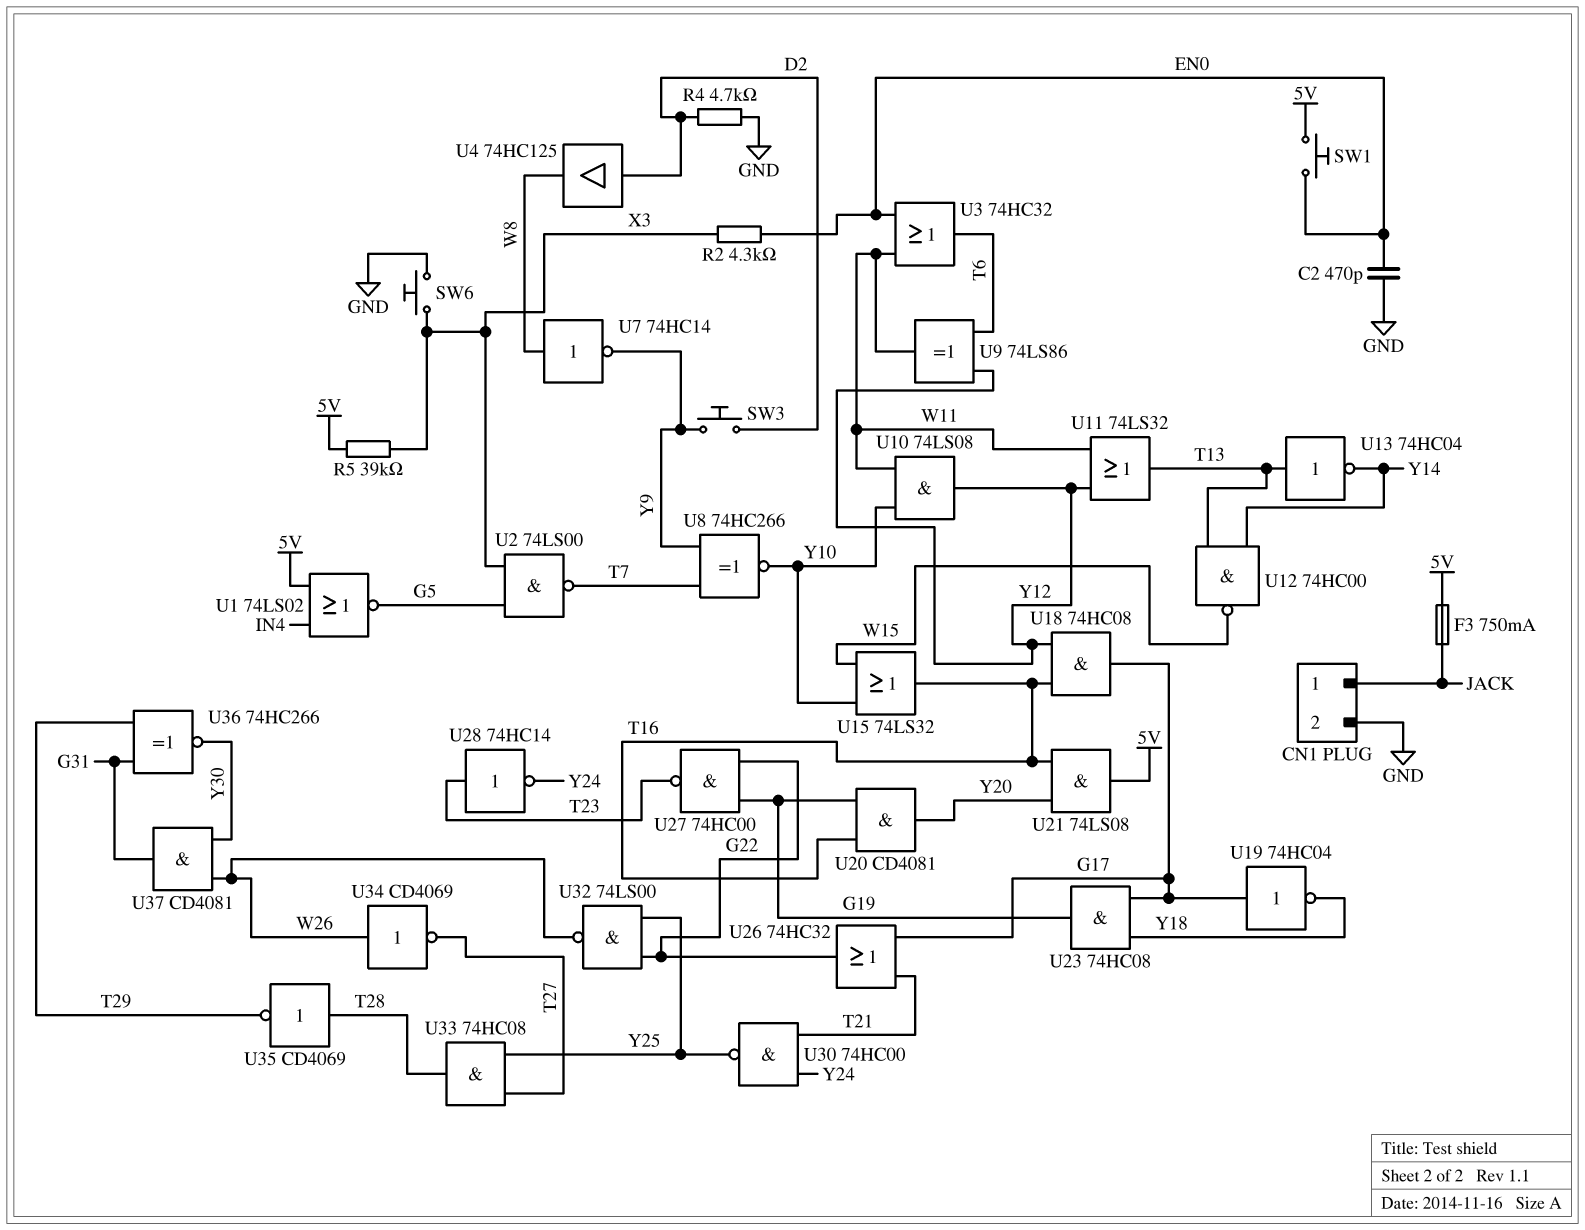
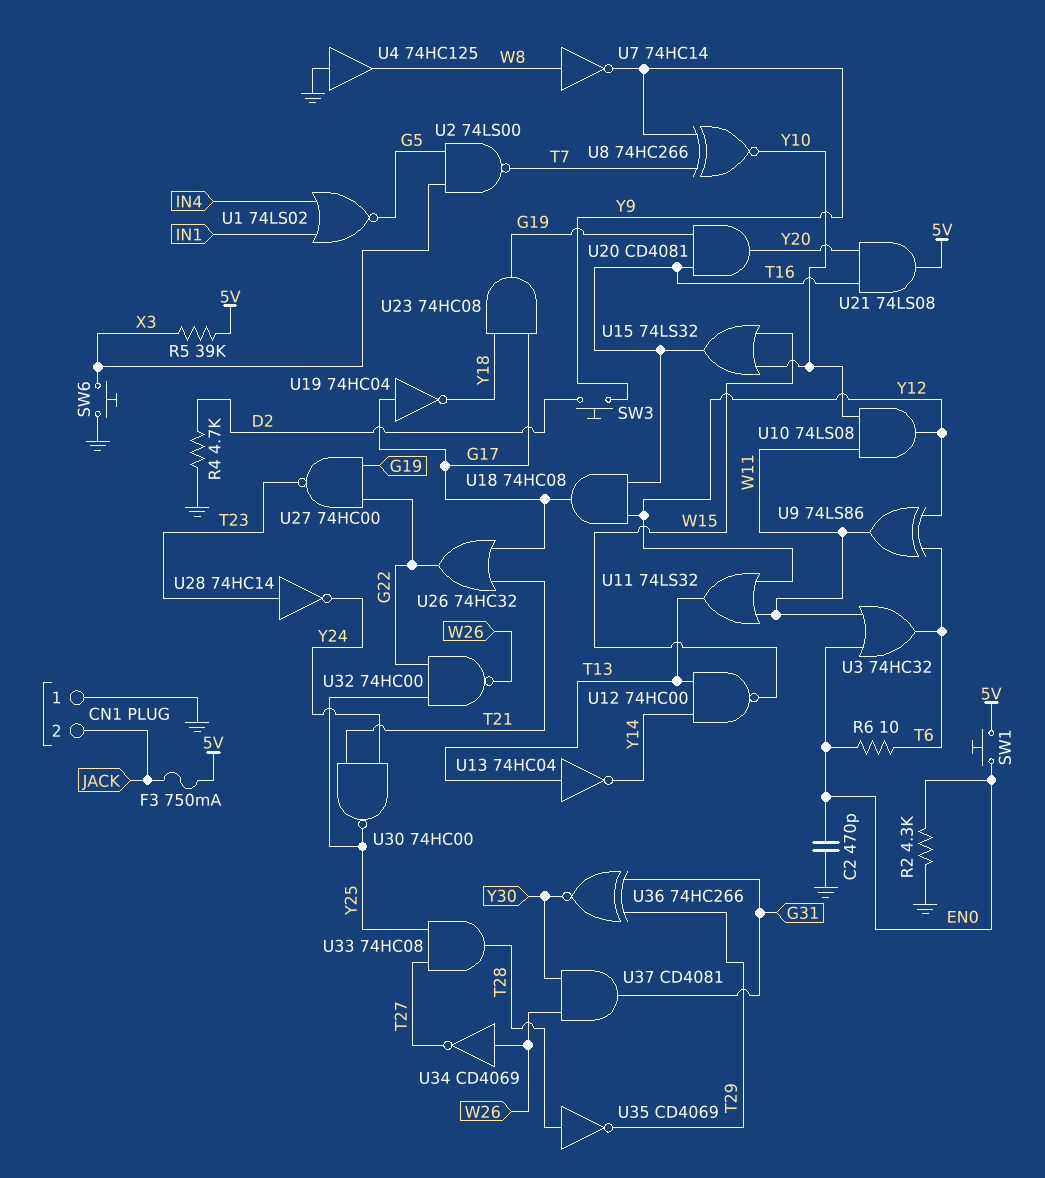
CN1 pin 1: JACK -> GND
CN1 pin 2: GND -> JACK
R2: 4.3k (EN0, X3) -> 4.3k (EN0, GND)
R6: none -> 10 (EN0, T6)
U1: NOR 74LS02 (in 5V, in IN4, out G5) -> NOR 74LS02 (in IN1, in IN4, out G5)
U4: buffer 74HC125 (in D2, out W8) -> buffer 74HC125 (in GND, out W8)
U32: NAND 74LS00 (in G22, in Y25, out W26) -> NAND 74HC00 (in G22, in Y25, out W26)

